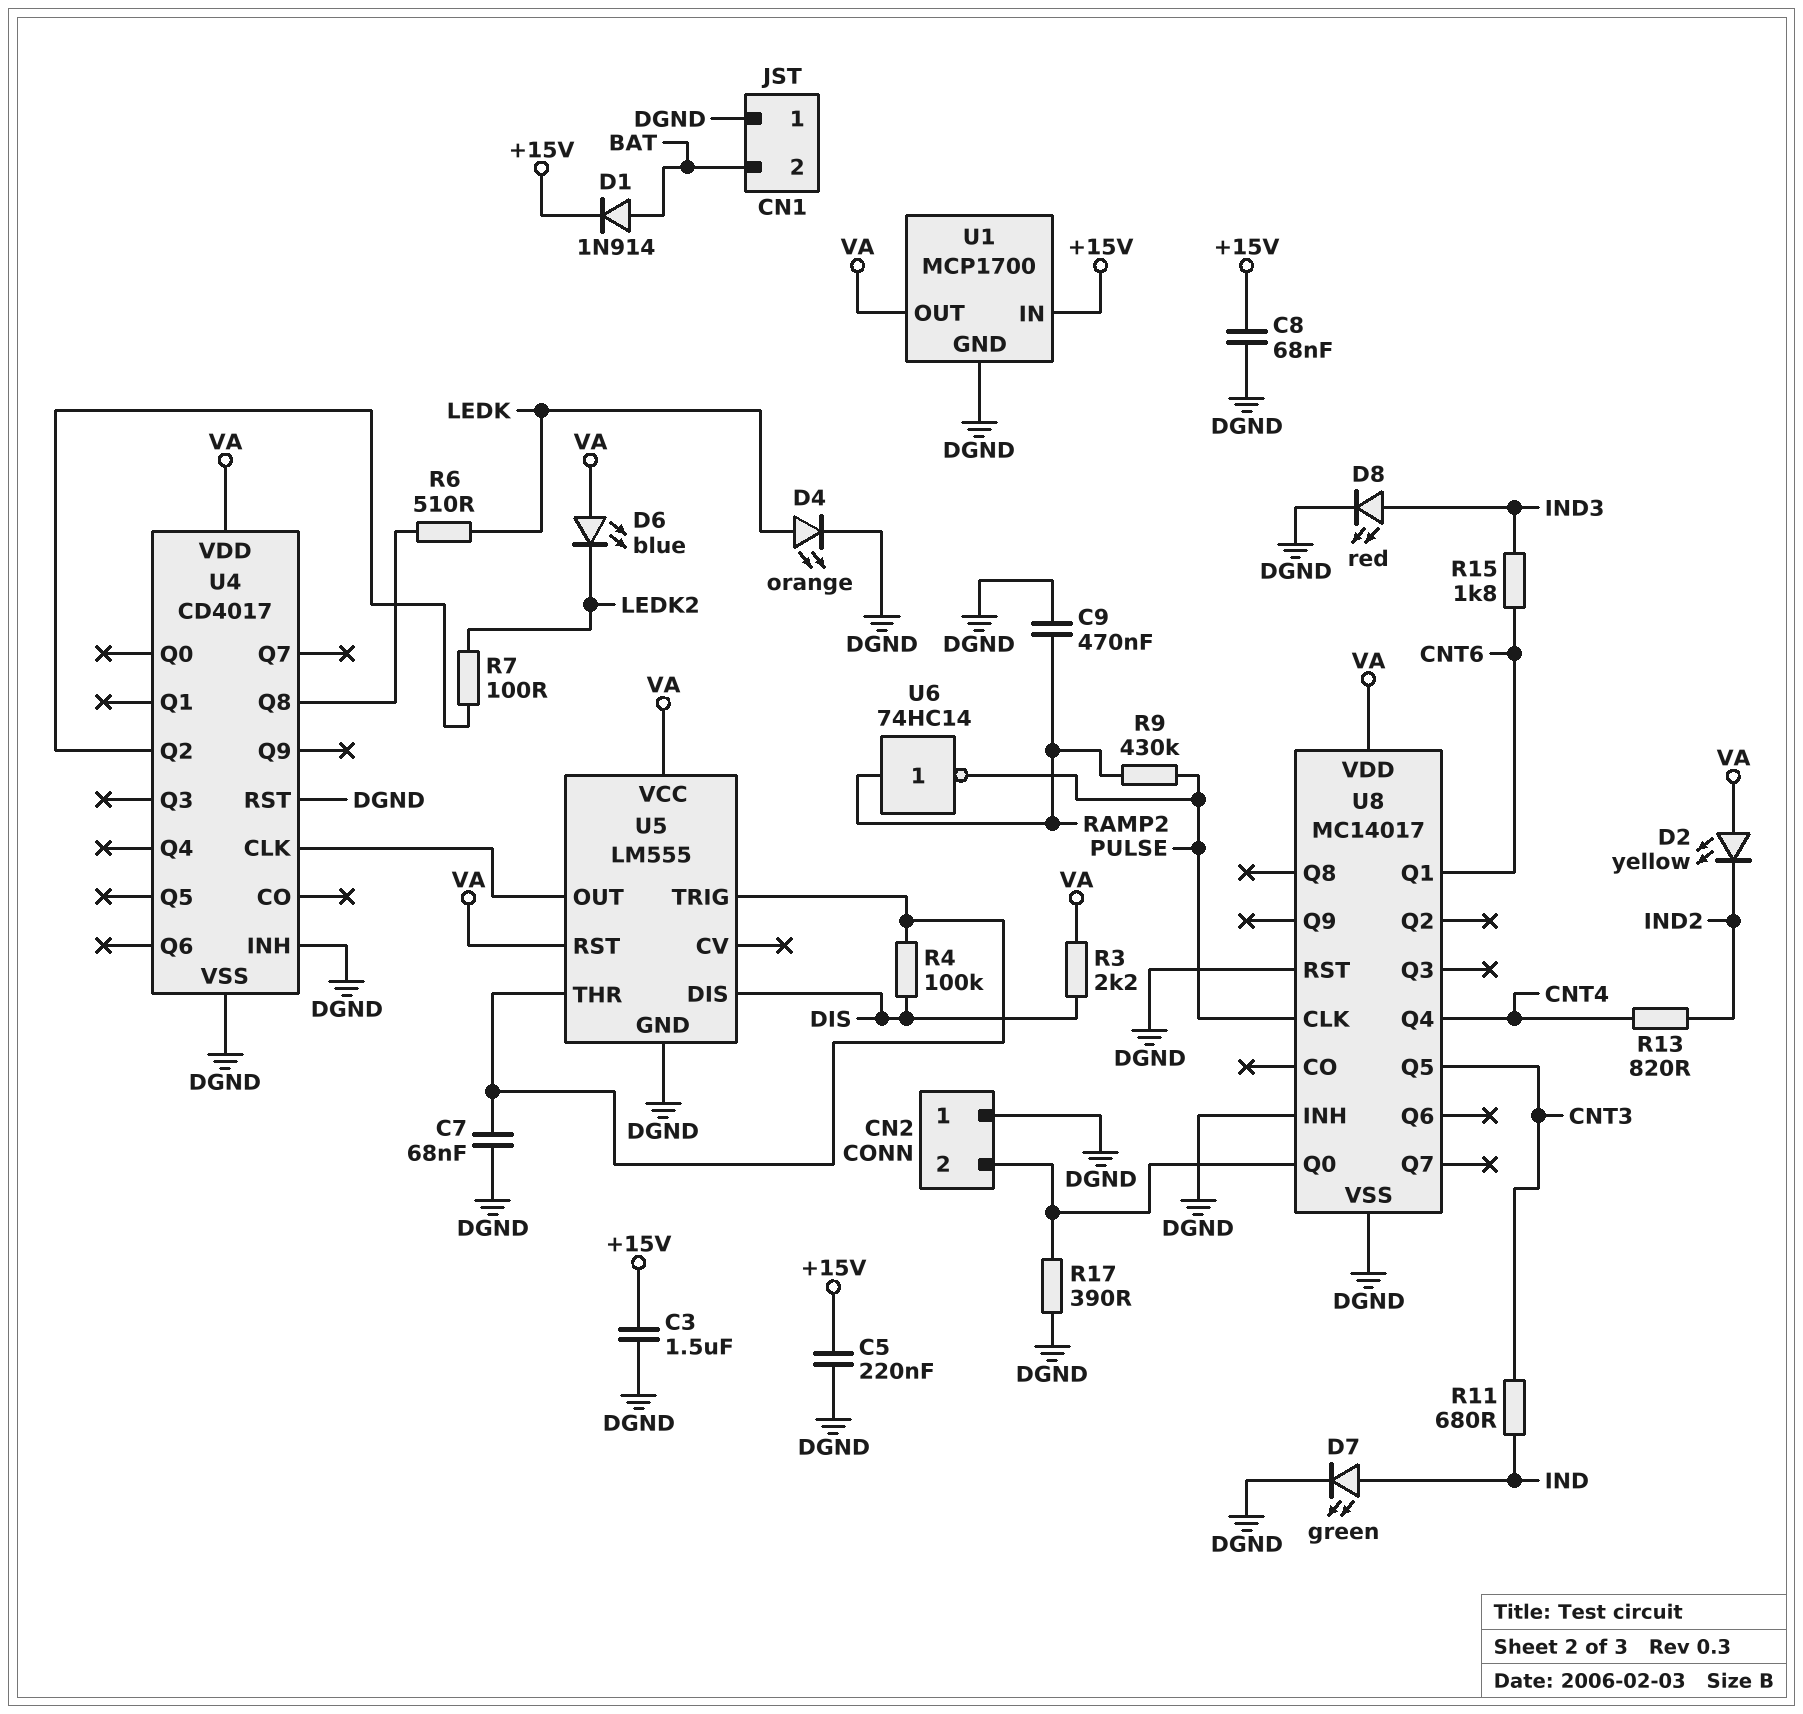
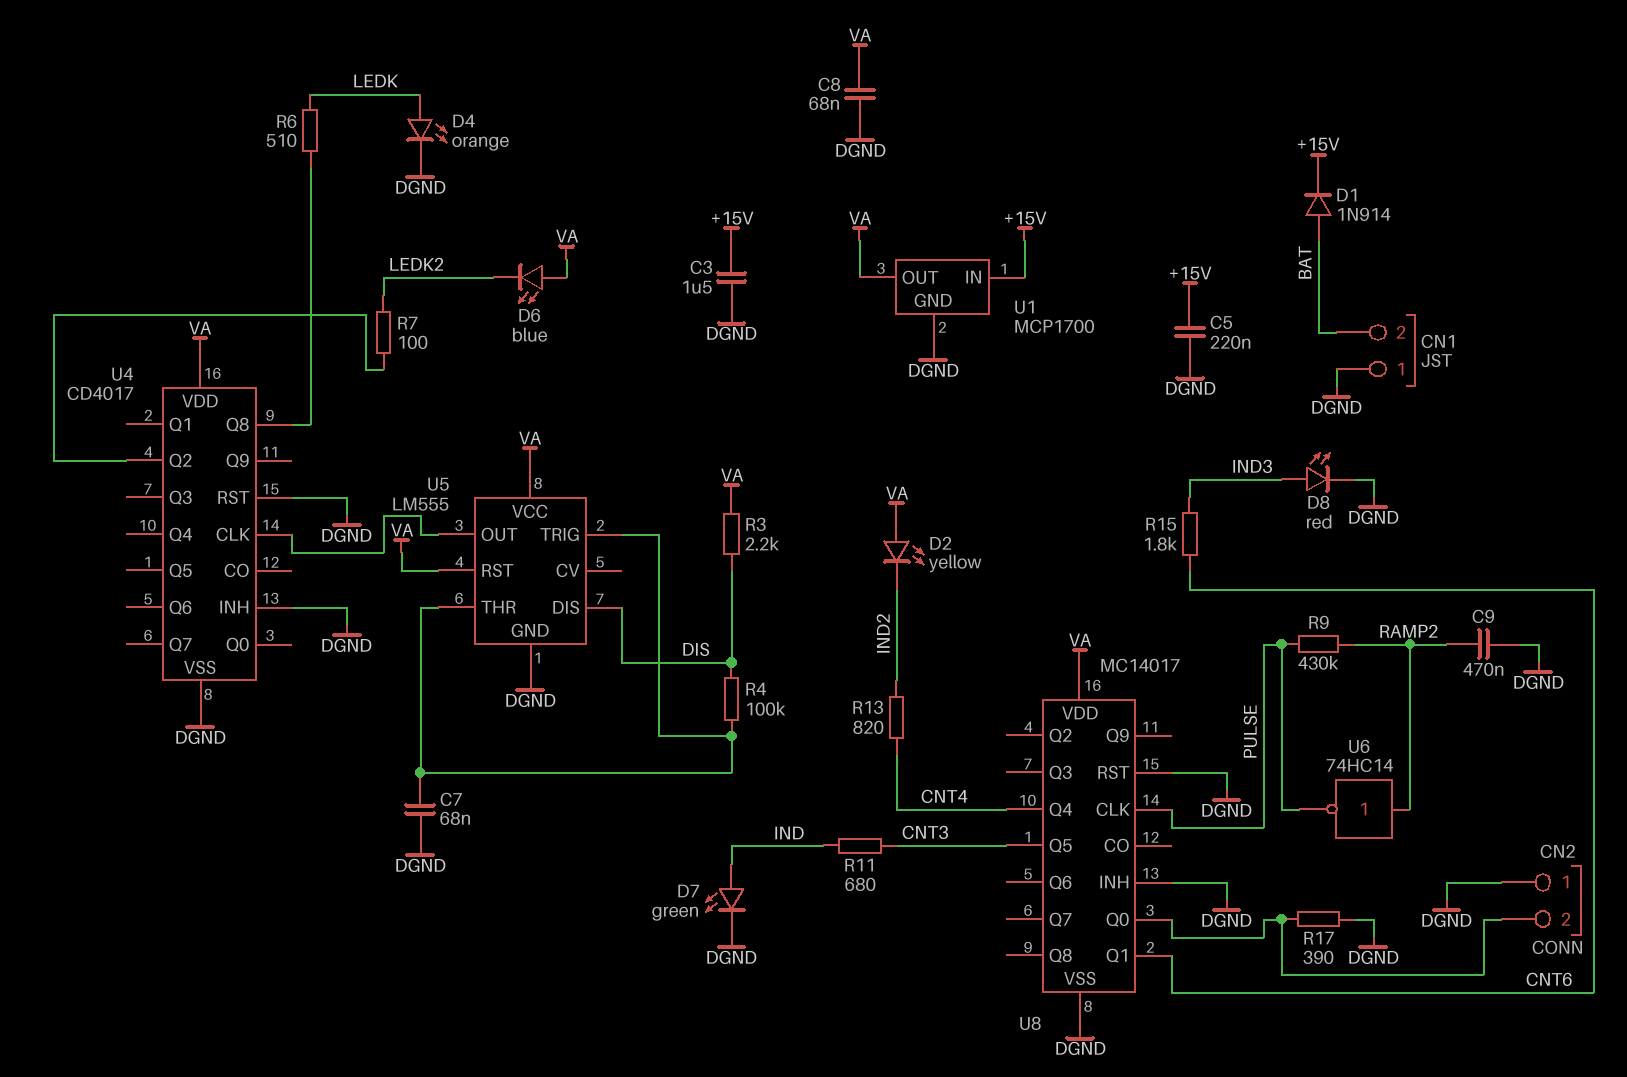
C8: 68nF (+15V, DGND) -> 68nF (DGND, VA)

